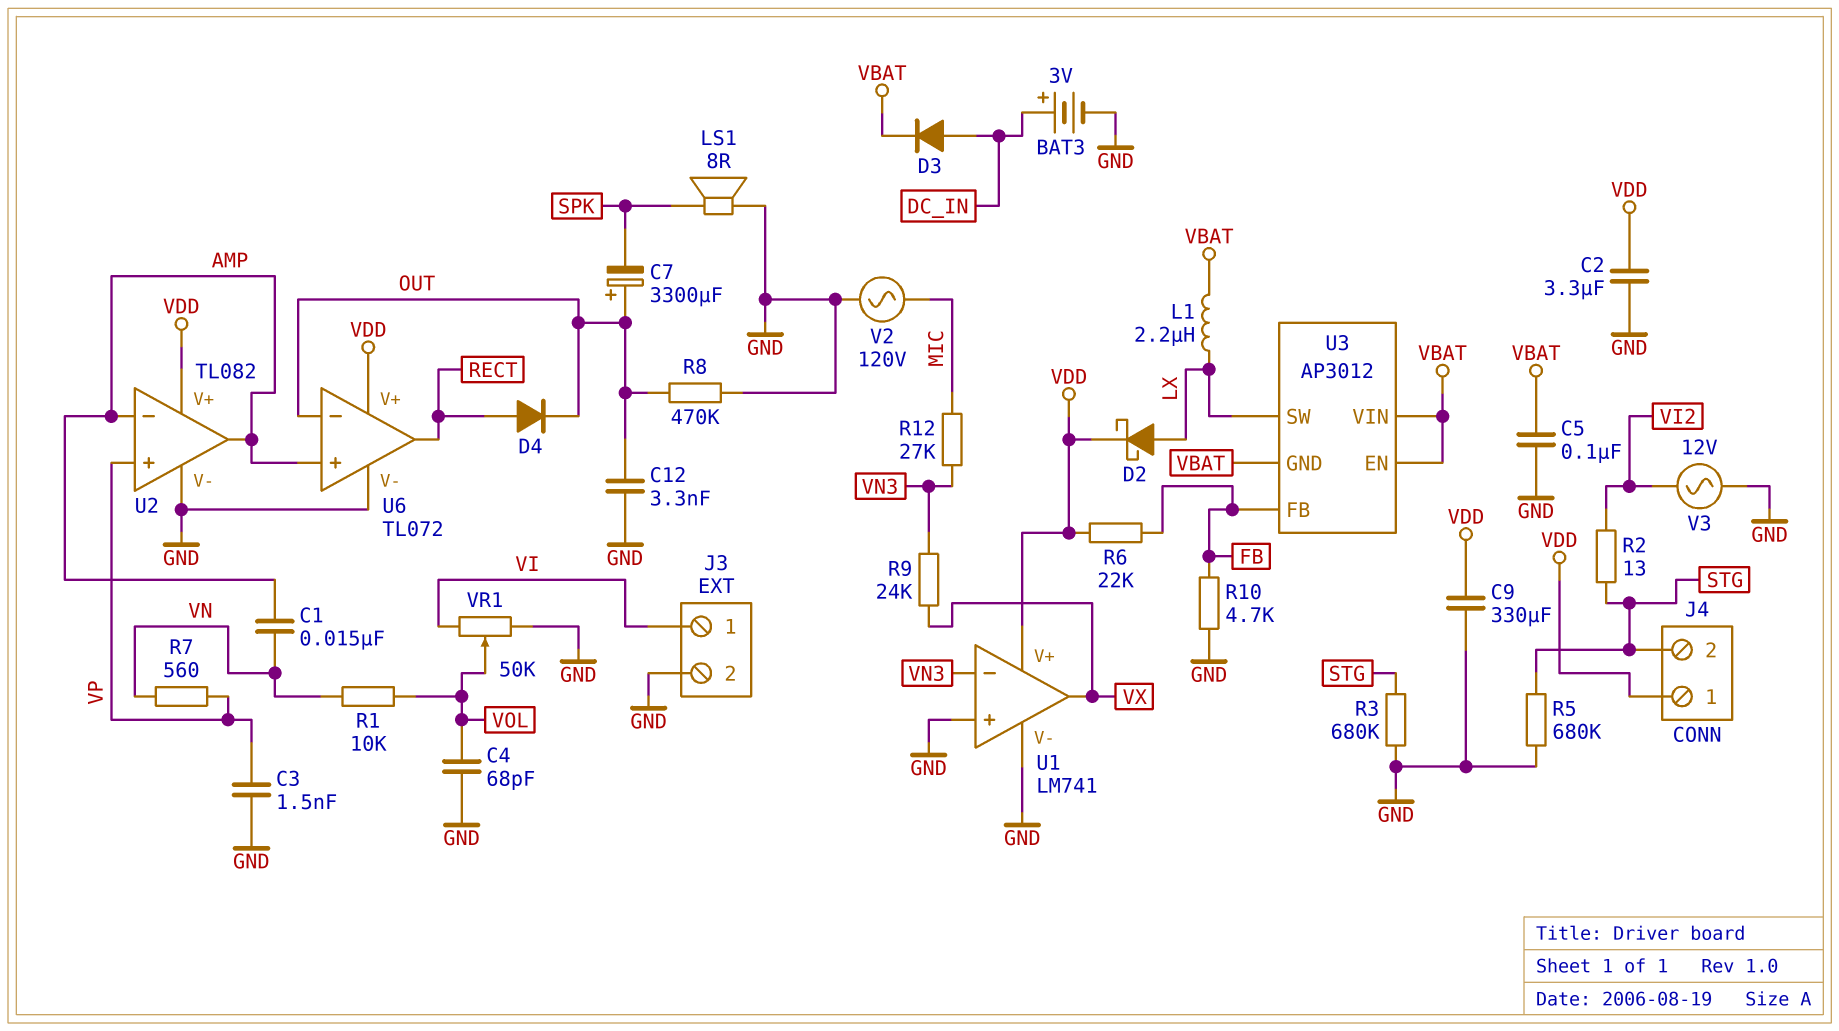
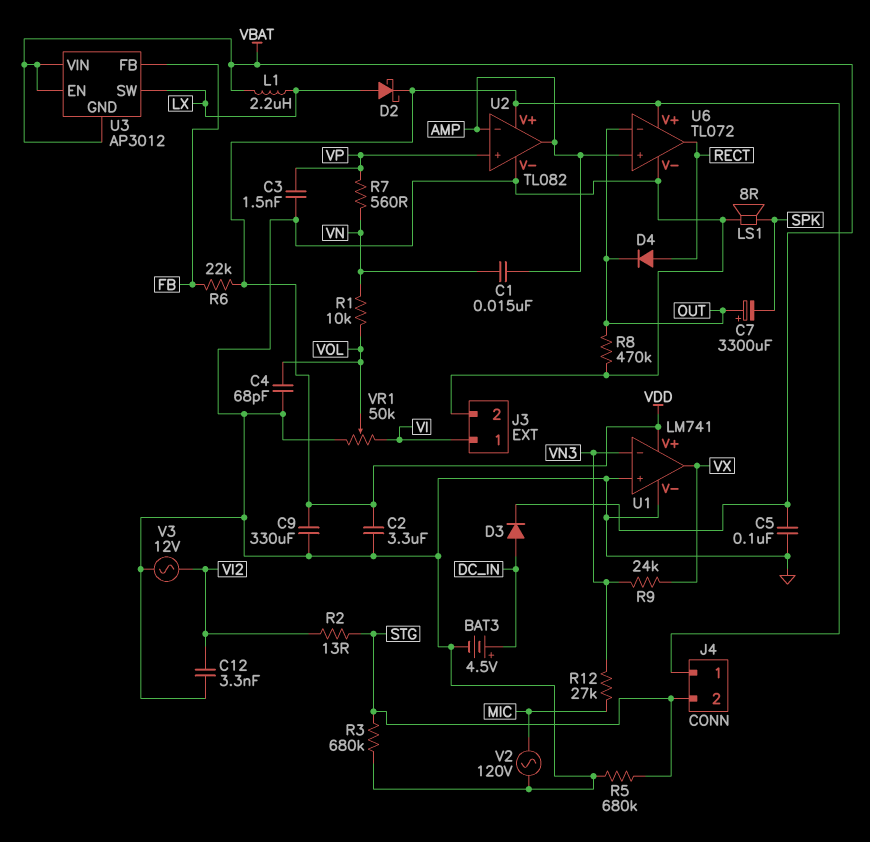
BAT3: 3V (plus DC_IN, minus GND) -> 4.5V (plus DC_IN, minus GND)
C12: 3.3nF (GND, OUT) -> 3.3nF (GND, VI2)
R10: 4.7k (FB, GND) -> none

